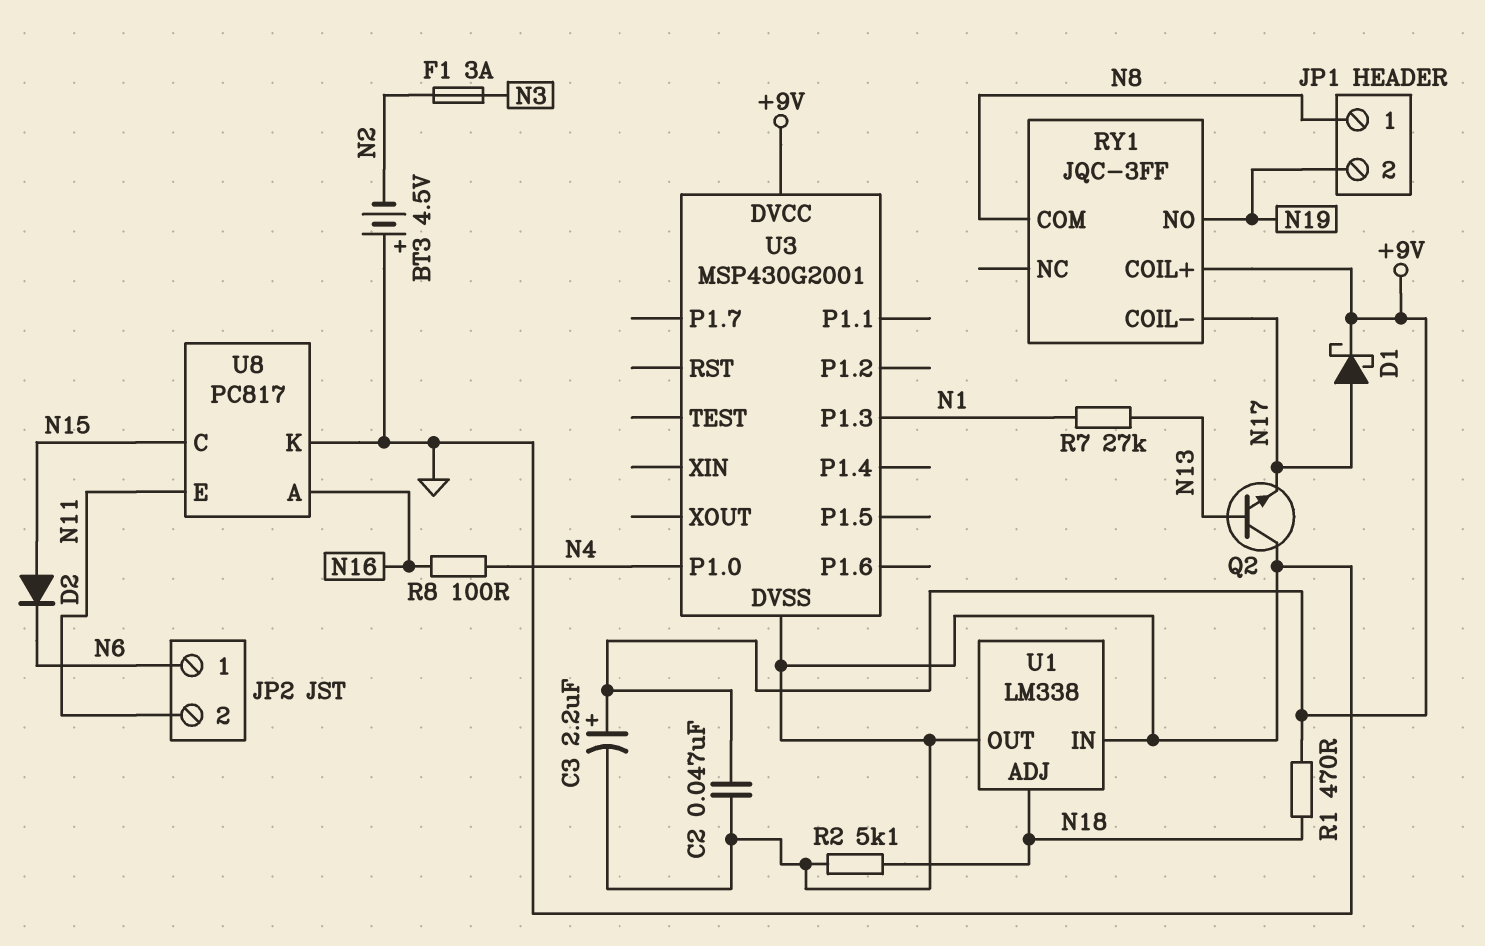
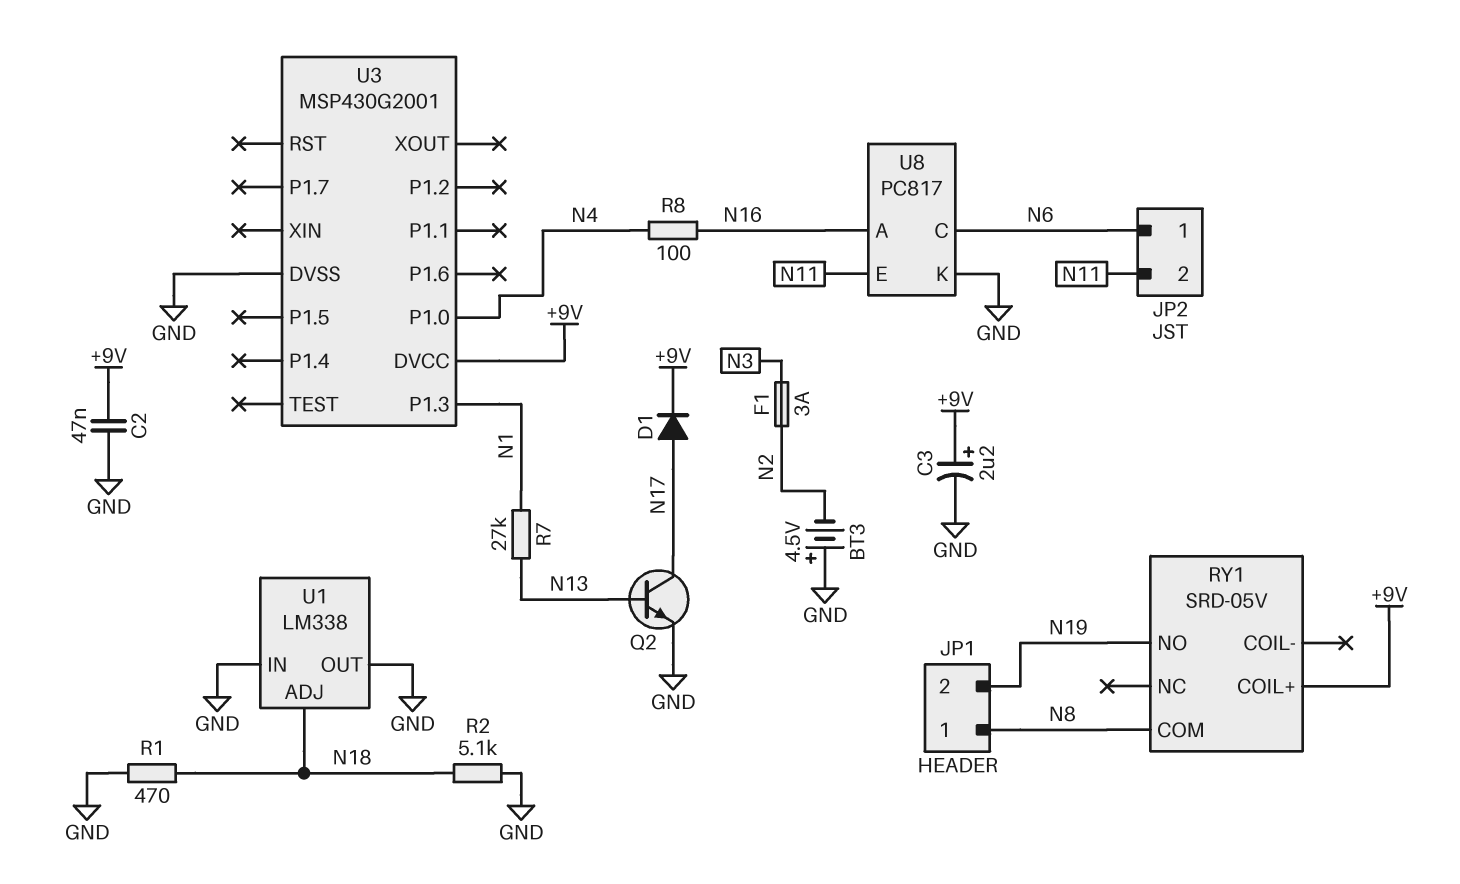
D1: schottky (A N17, K +9V) -> diode (A N17, K +9V)
D2: diode (A N15, K N6) -> none
Q2: NPN (B N13, C GND, E N17) -> NPN (B N13, C N17, E GND)
R1: 470 (+9V, N18) -> 470 (GND, N18)
RY1: JQC-3FF -> SRD-05V
RY1 pin COIL-: N17 -> none
U8 pin C: N15 -> N6

